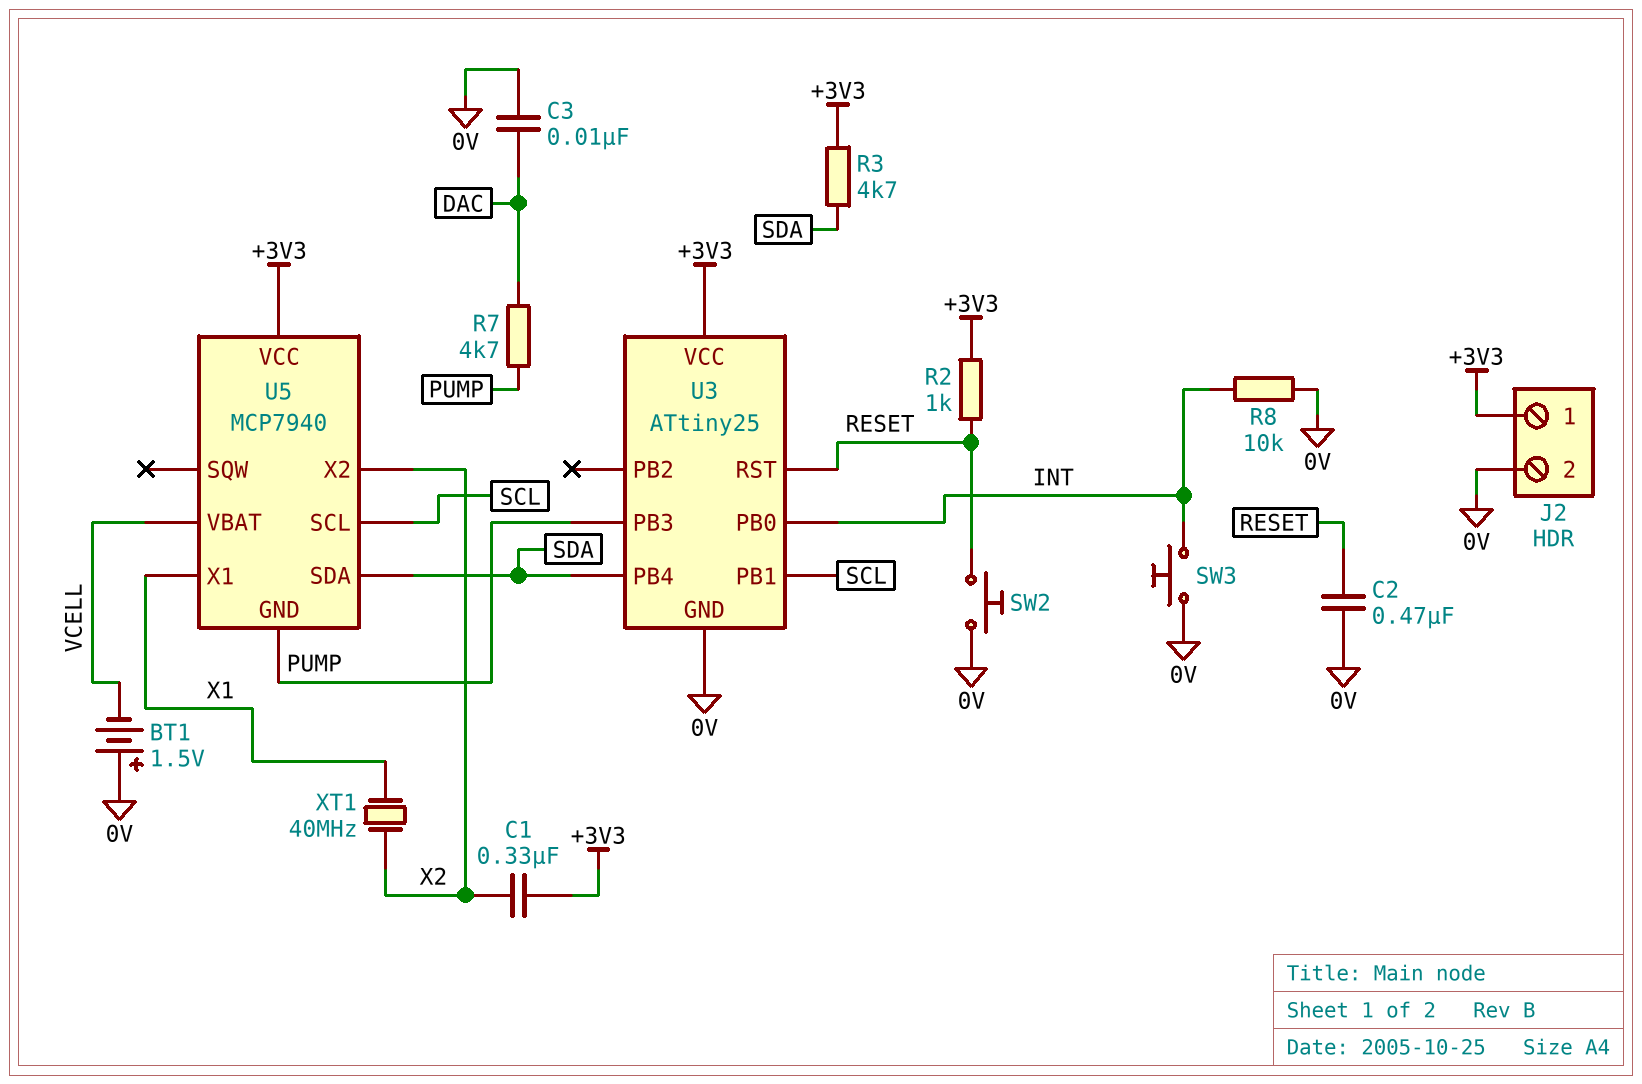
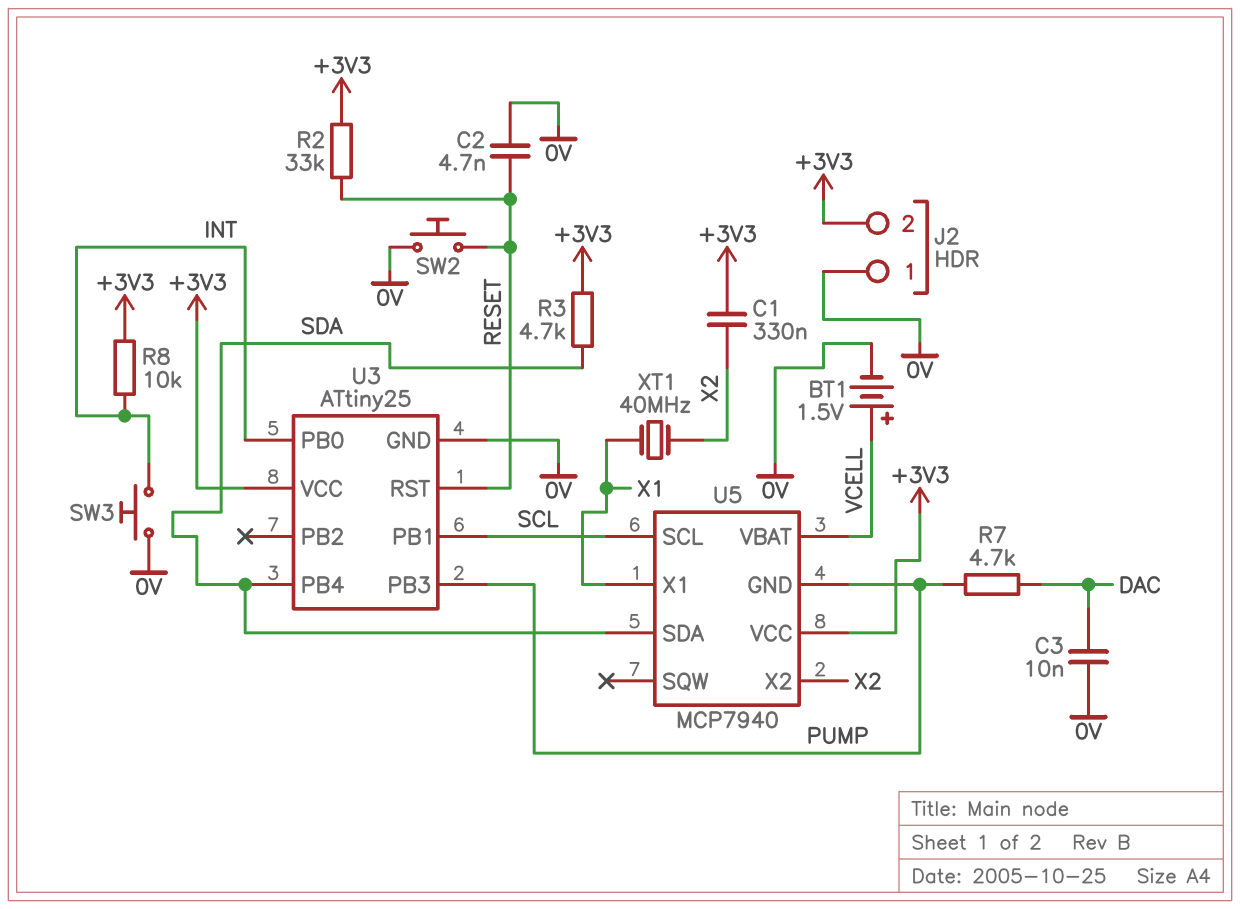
BT1: 1.5V (plus 0V, minus VCELL) -> 1.5V (plus VCELL, minus 0V)
C2: 470nF (0V, RESET) -> 4.7nF (0V, RESET)
J2 pin 1: +3V3 -> 0V
J2 pin 2: 0V -> +3V3
R2: 1k (+3V3, RESET) -> 33k (+3V3, RESET)
R8: 10k (0V, INT) -> 10k (+3V3, INT)

